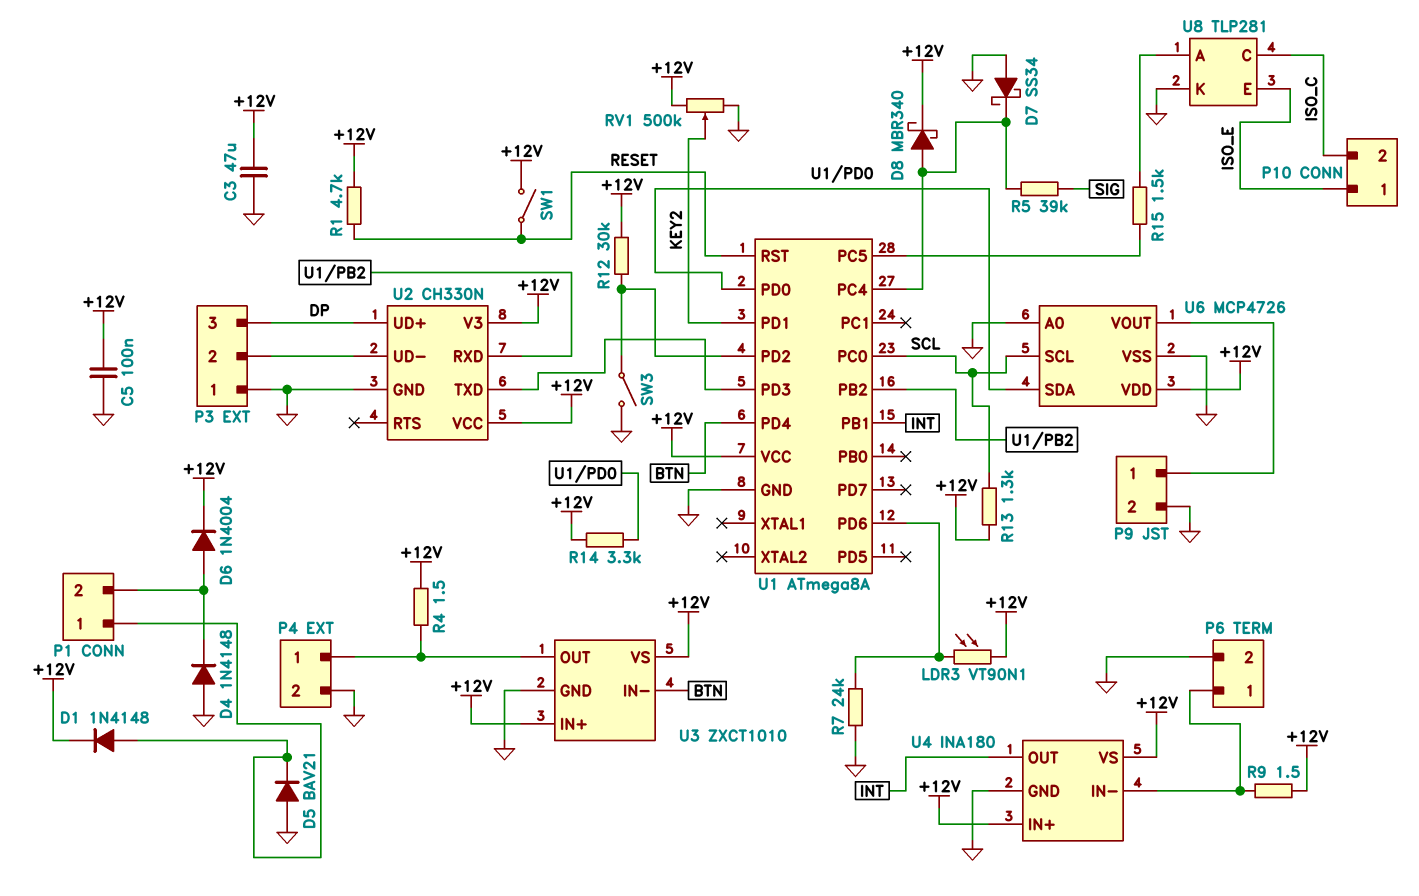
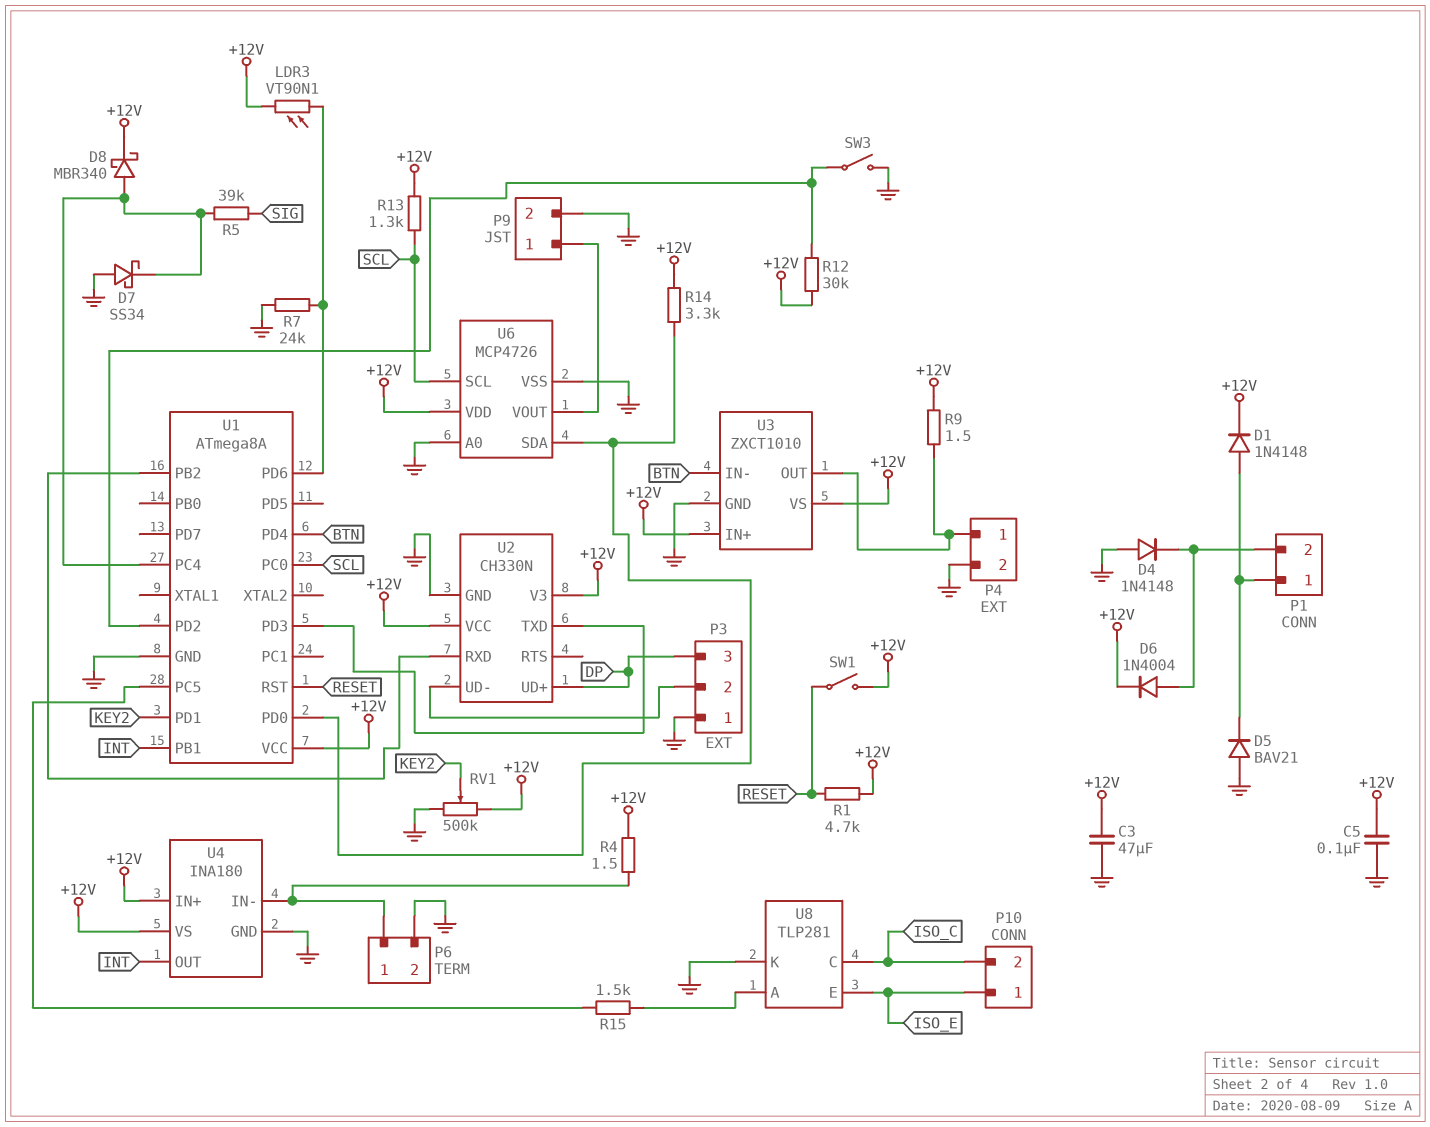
R4: 1.5 (+12V, P4/1) -> 1.5 (+12V, P6/1)
R9: 1.5 (+12V, P6/1) -> 1.5 (+12V, P4/1)

